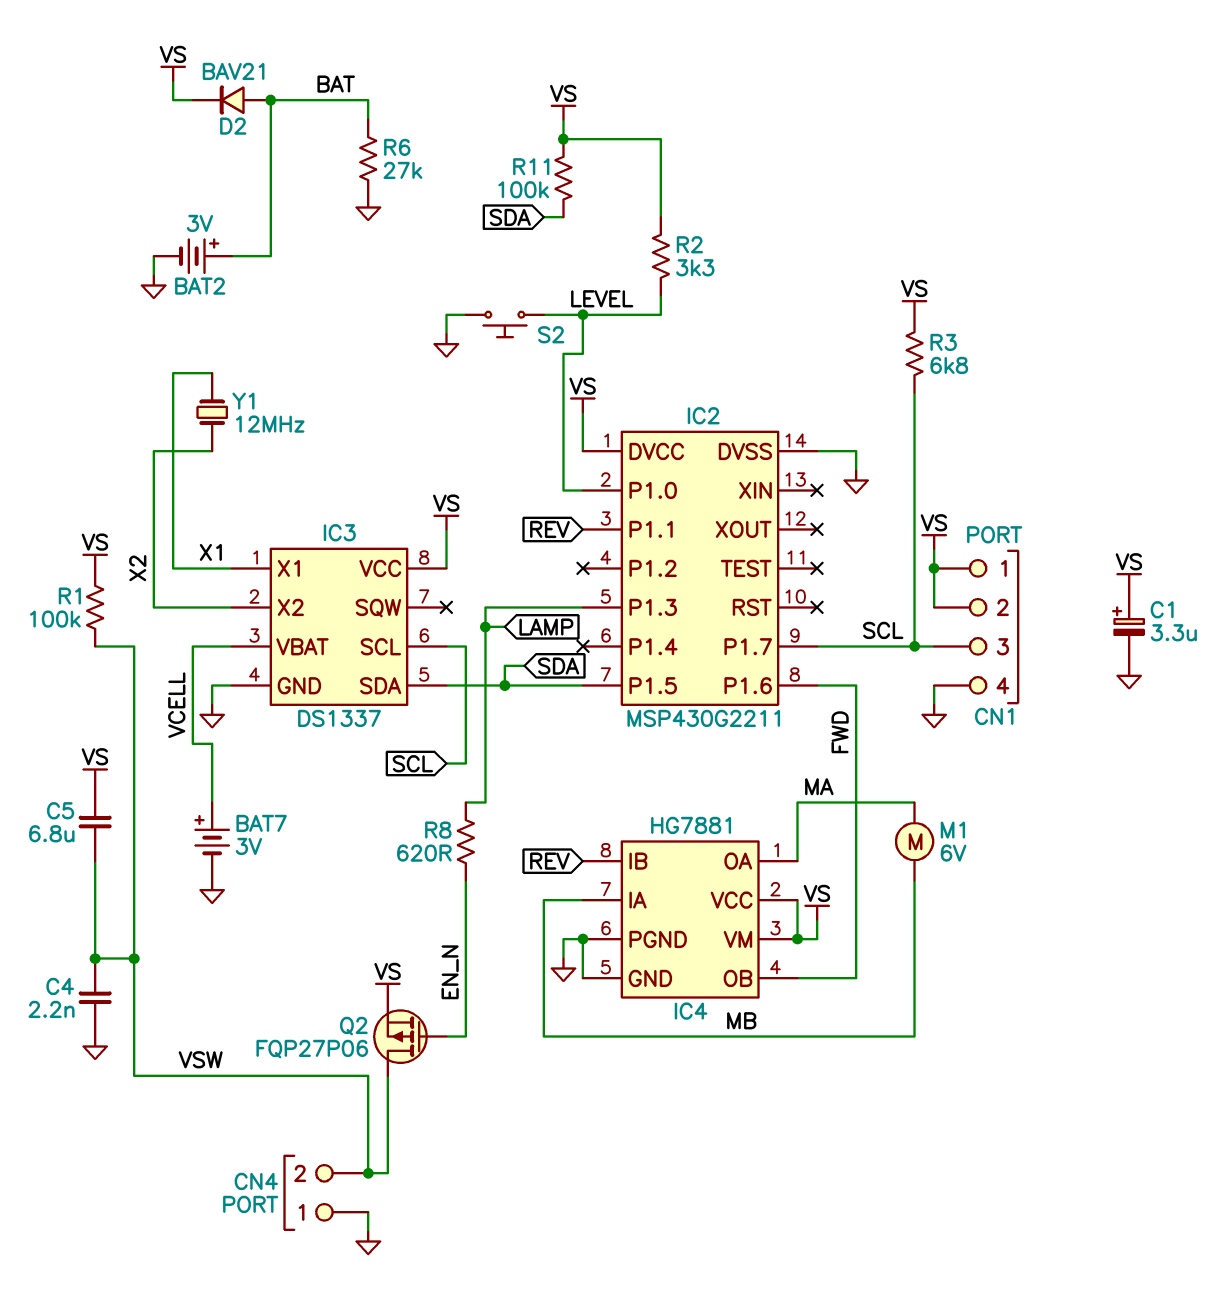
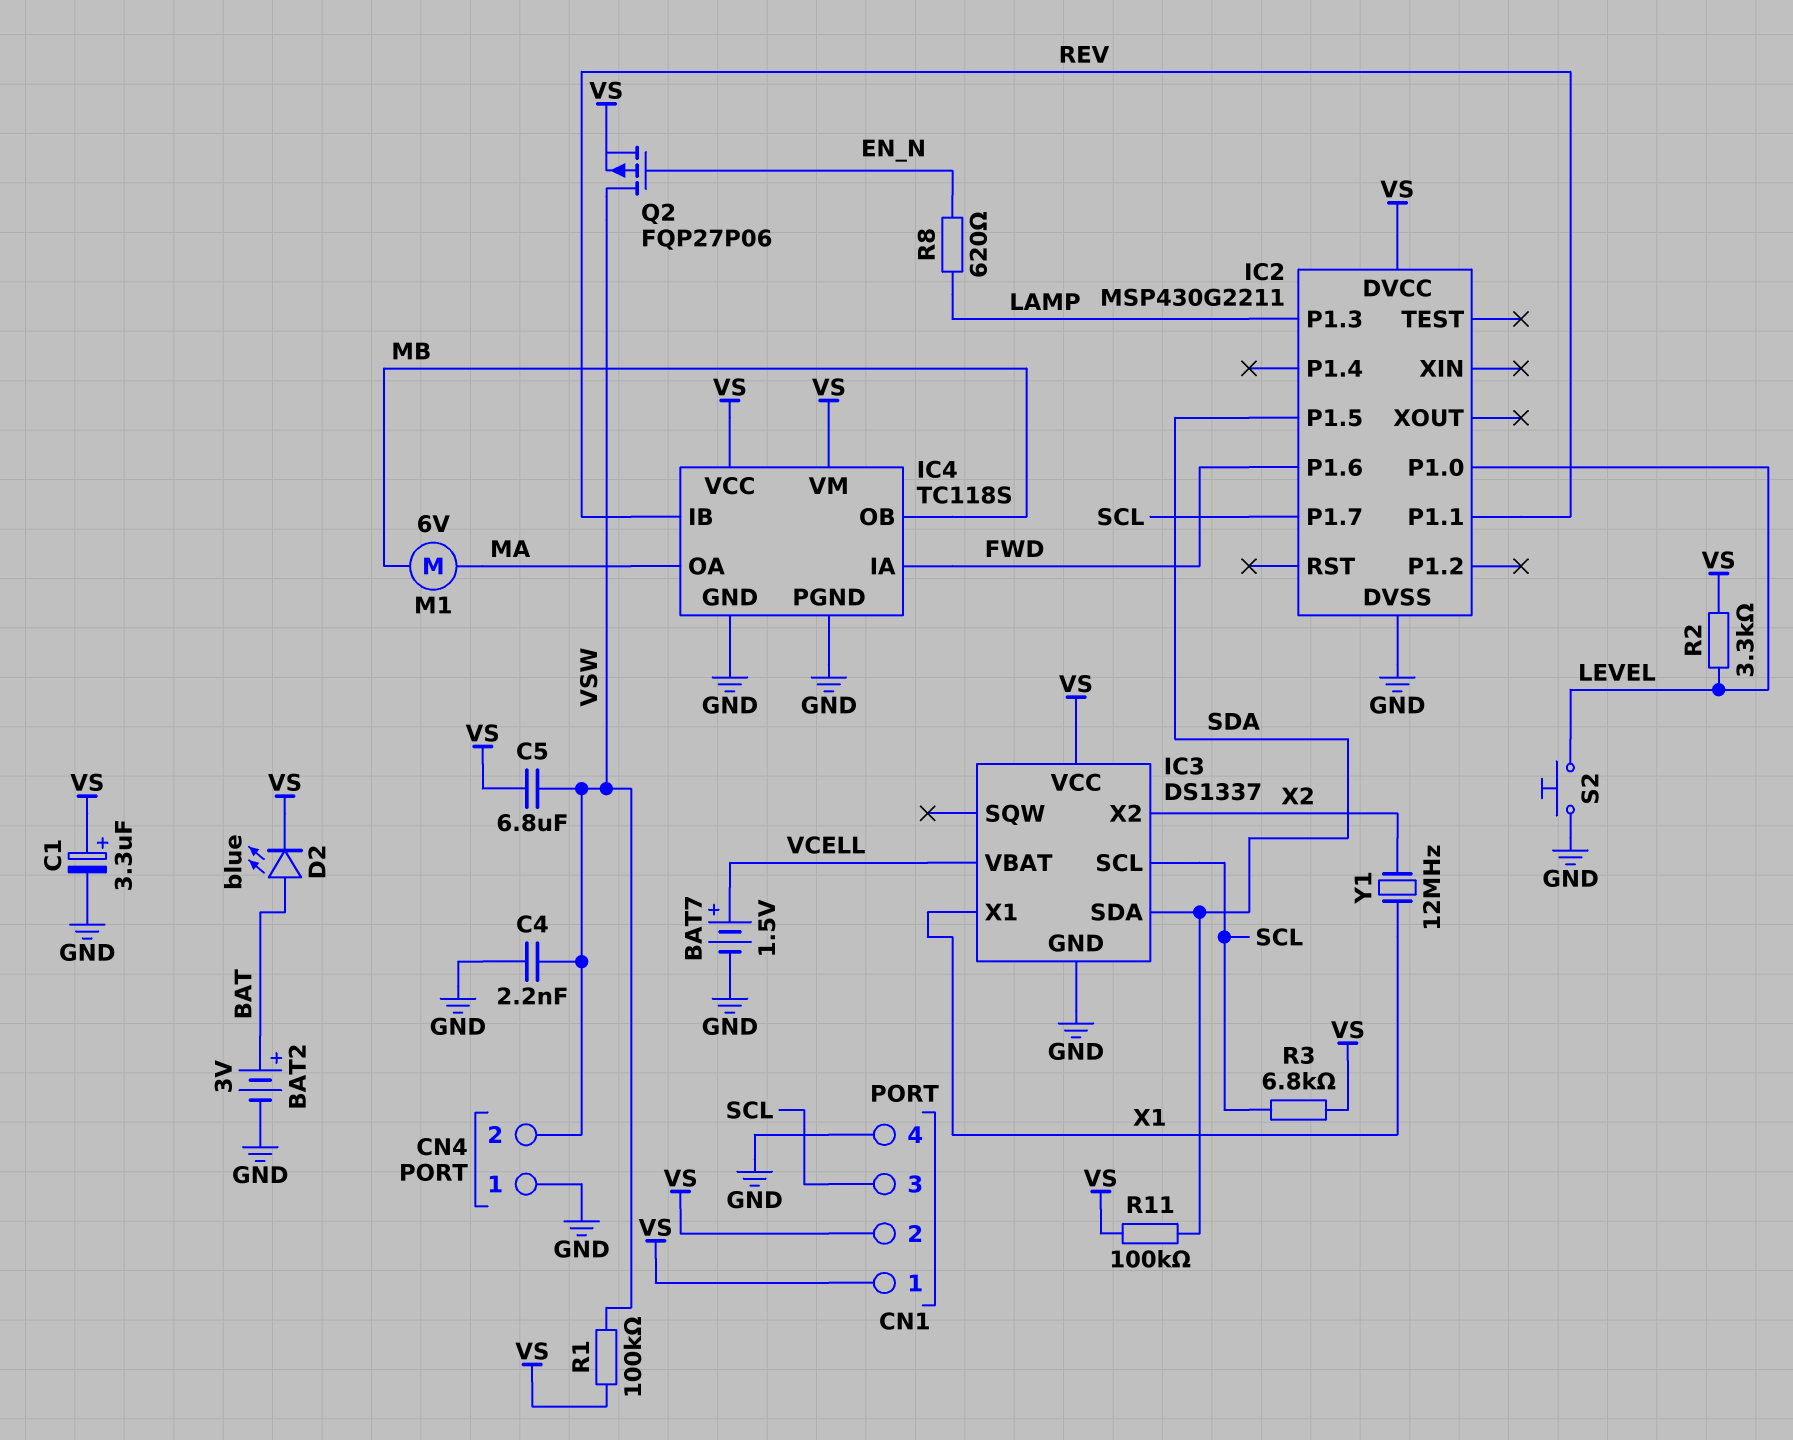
BAT7: 3V (plus VCELL, minus GND) -> 1.5V (plus VCELL, minus GND)
D2: diode BAV21 (A BAT, K VS) -> LED blue (A BAT, K VS)
IC4: HG7881 -> TC118S
IC4 pin IA: MB -> FWD
IC4 pin OB: FWD -> MB
R6: 27k (BAT, GND) -> none

